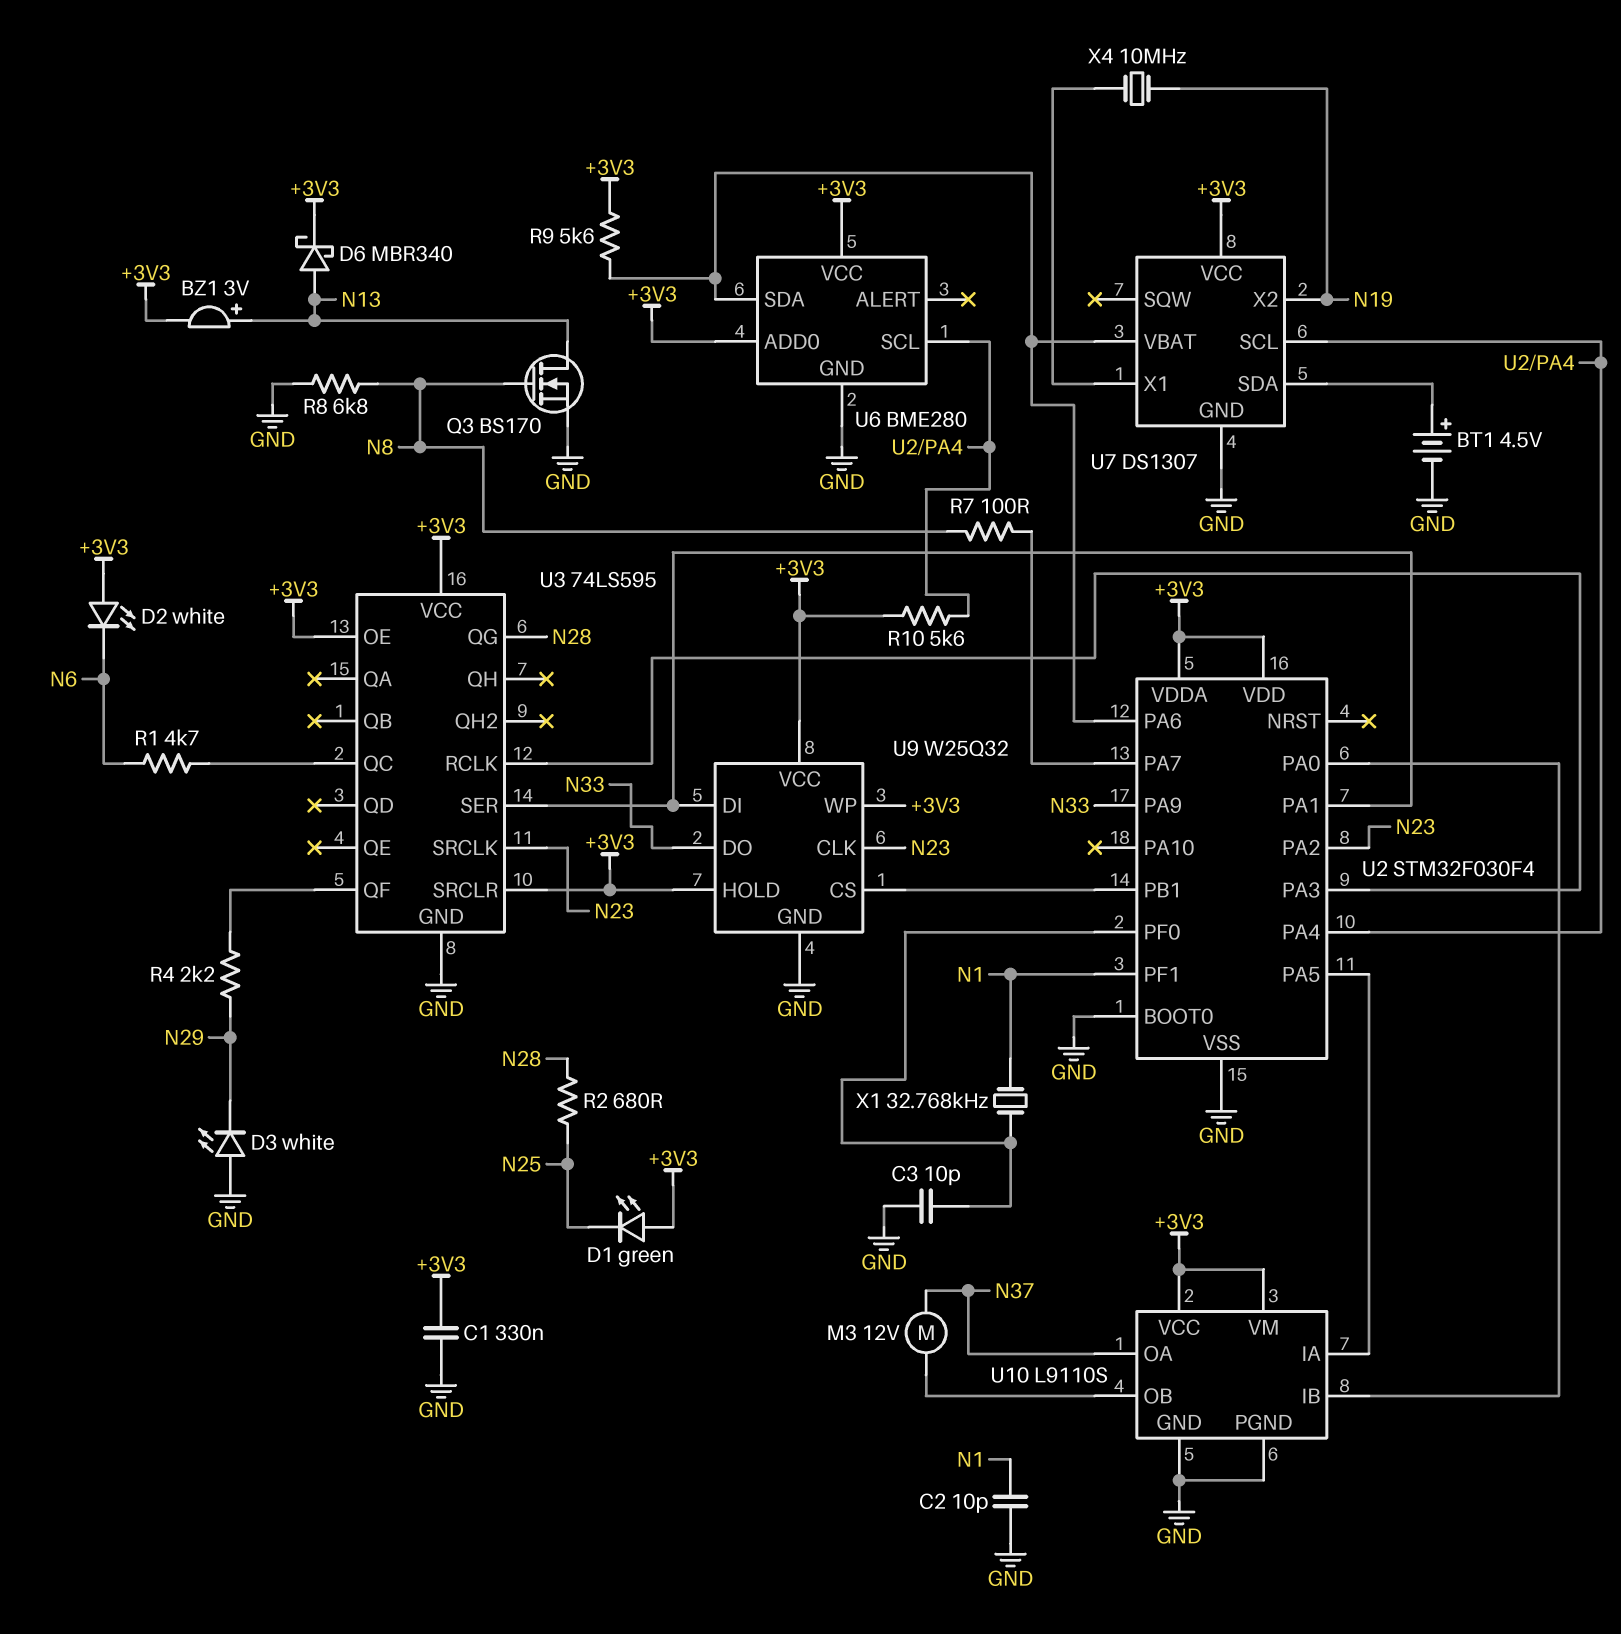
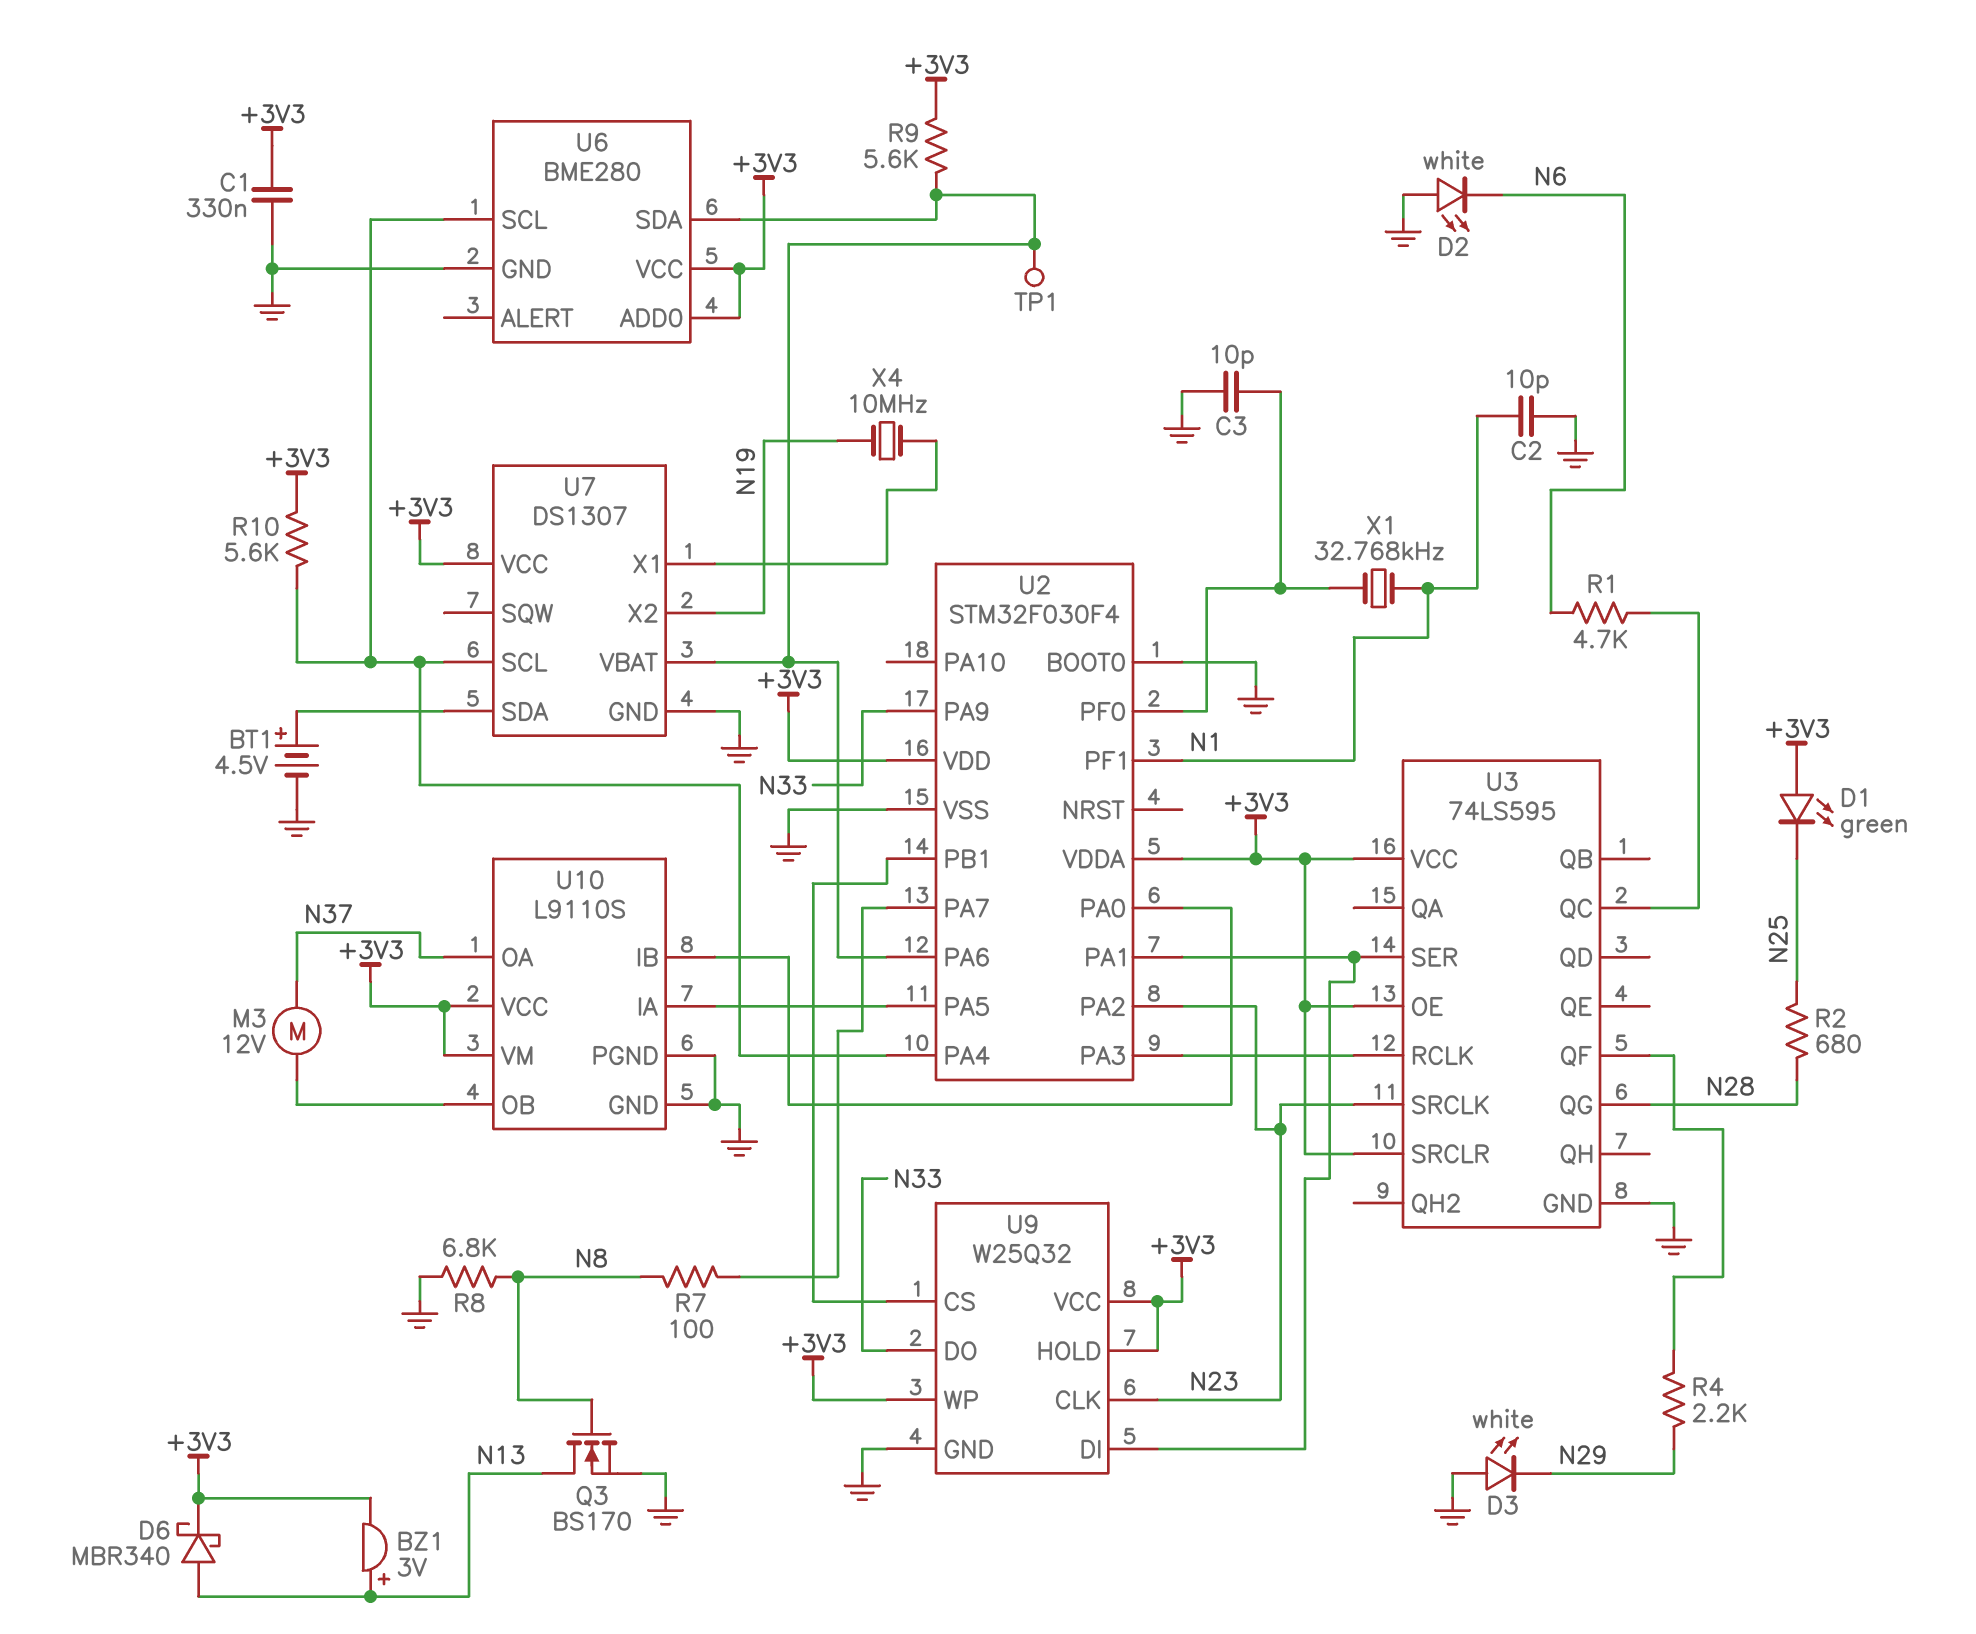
D2: LED white (A +3V3, K N6) -> LED white (A GND, K N6)
TP1: none -> test point (U2/PA6)

